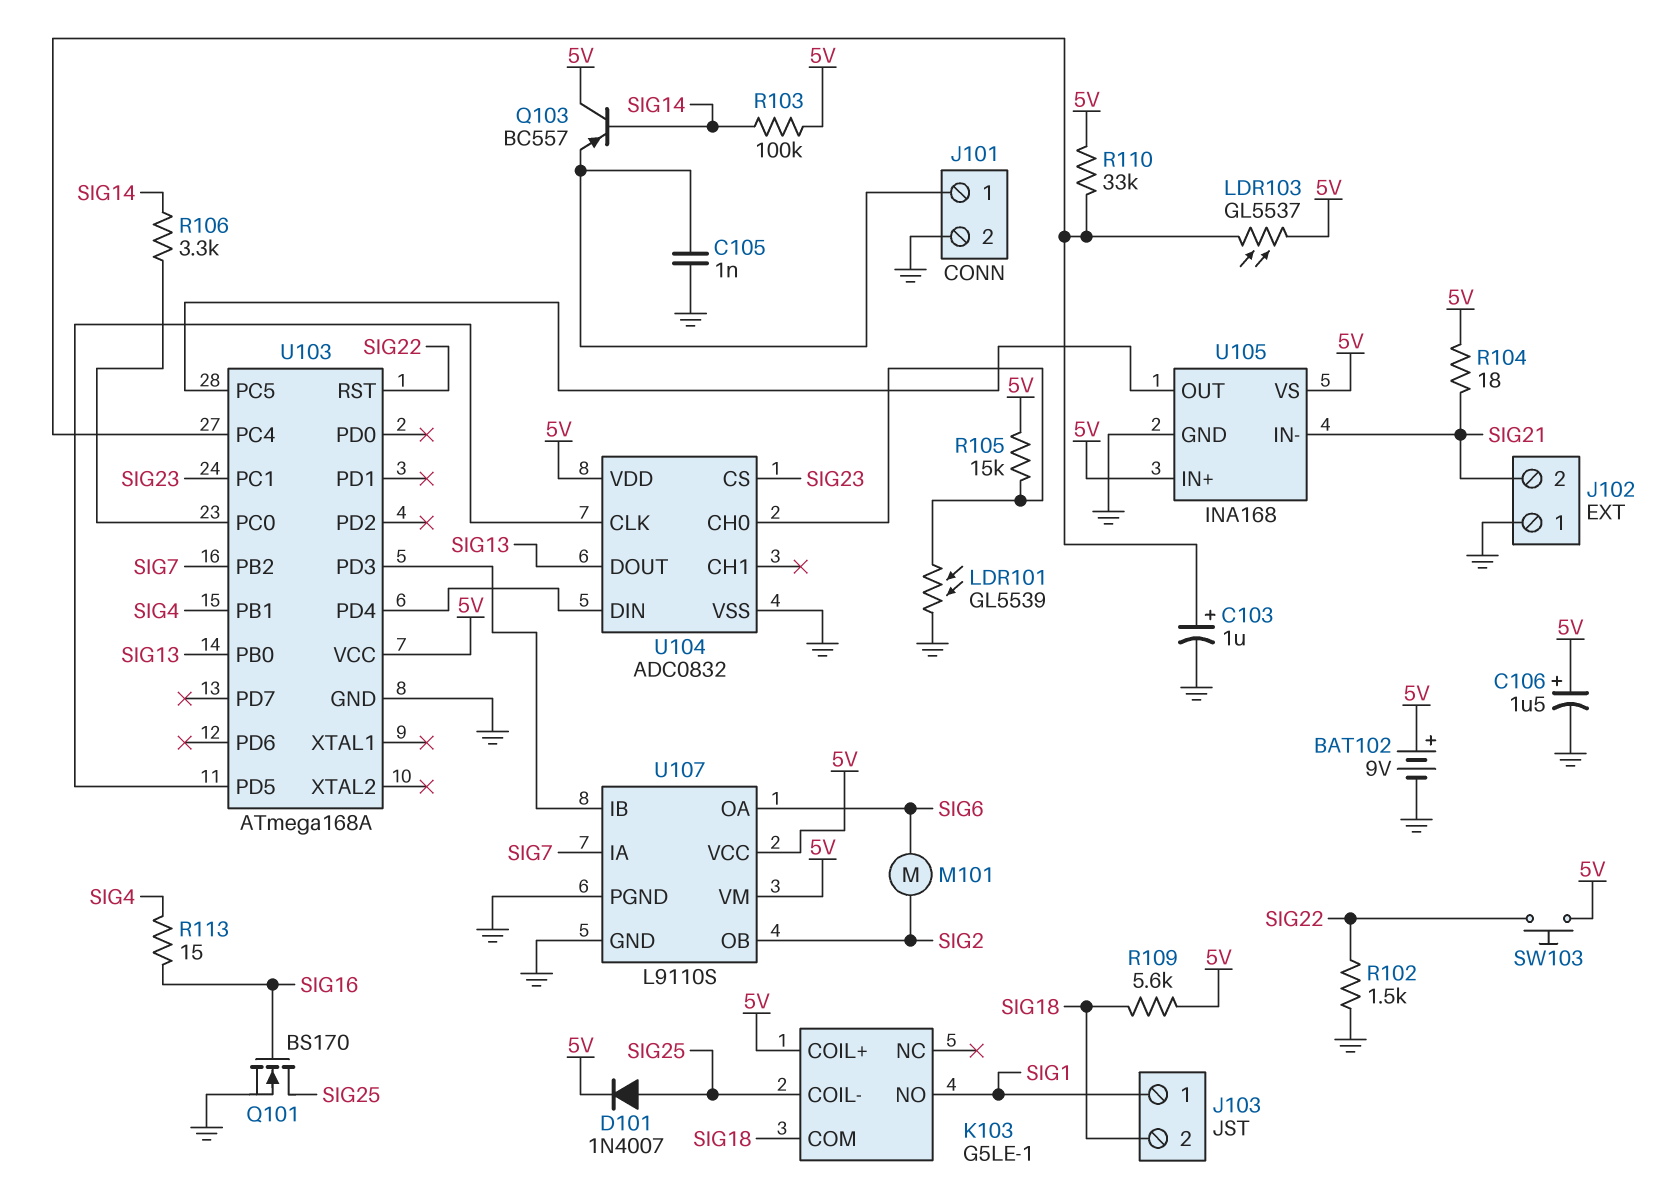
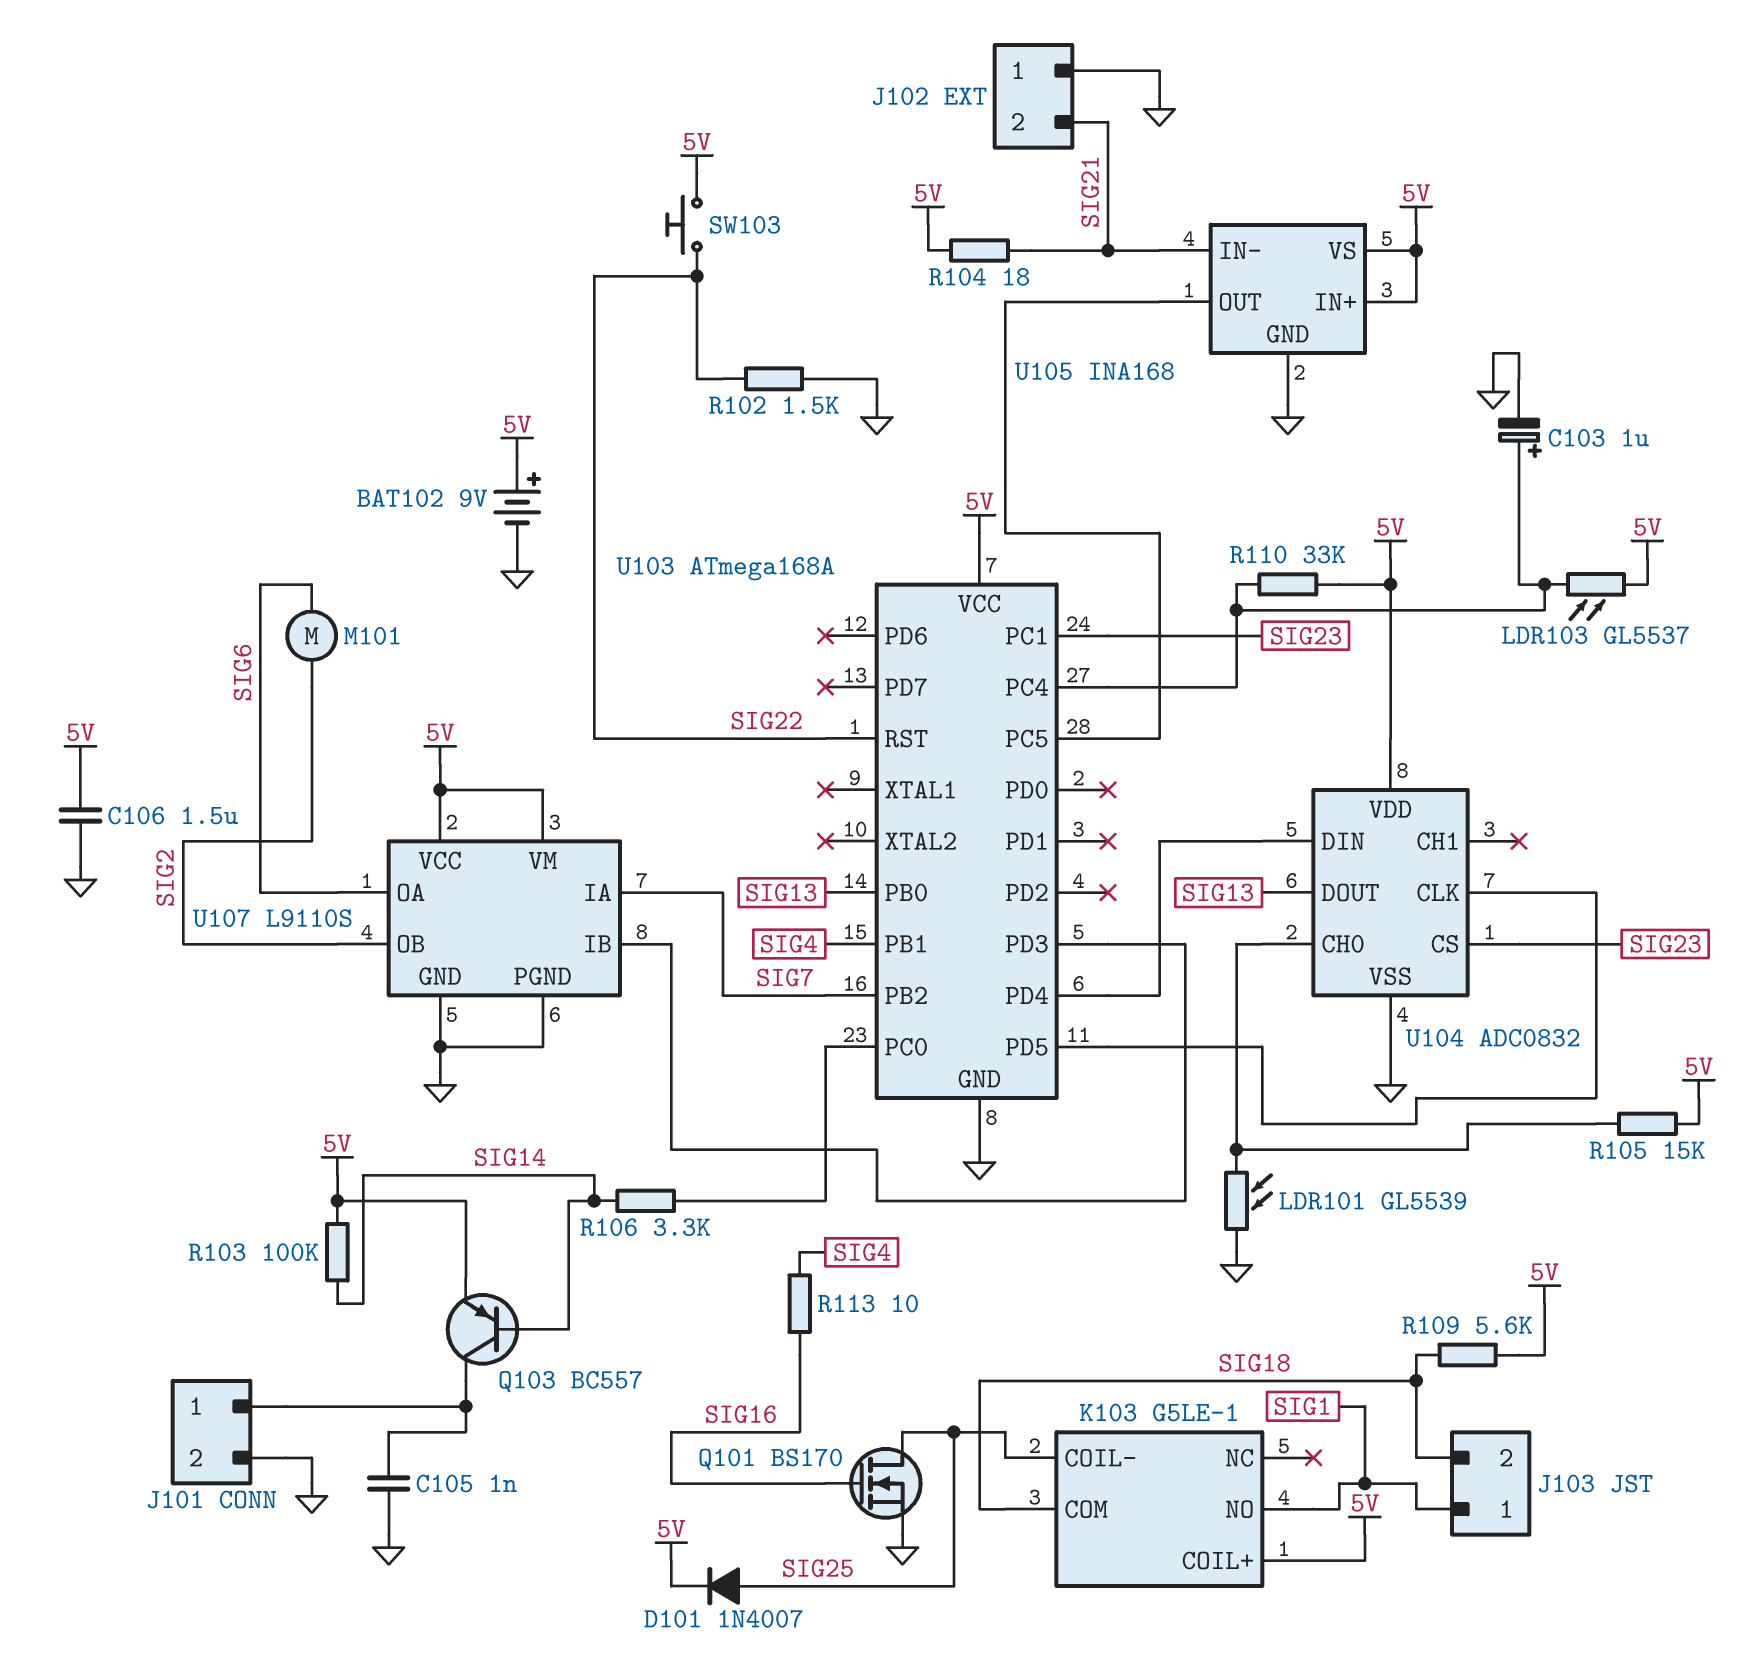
C106: 1.5uF (plus 5V, minus GND) -> 1.5uF (5V, GND)
Q103: PNP BC557 (B SIG14, C 5V, E J101/1) -> PNP BC557 (B SIG14, C J101/1, E 5V)
R113: 15 (SIG4, SIG16) -> 10 (SIG4, SIG16)

